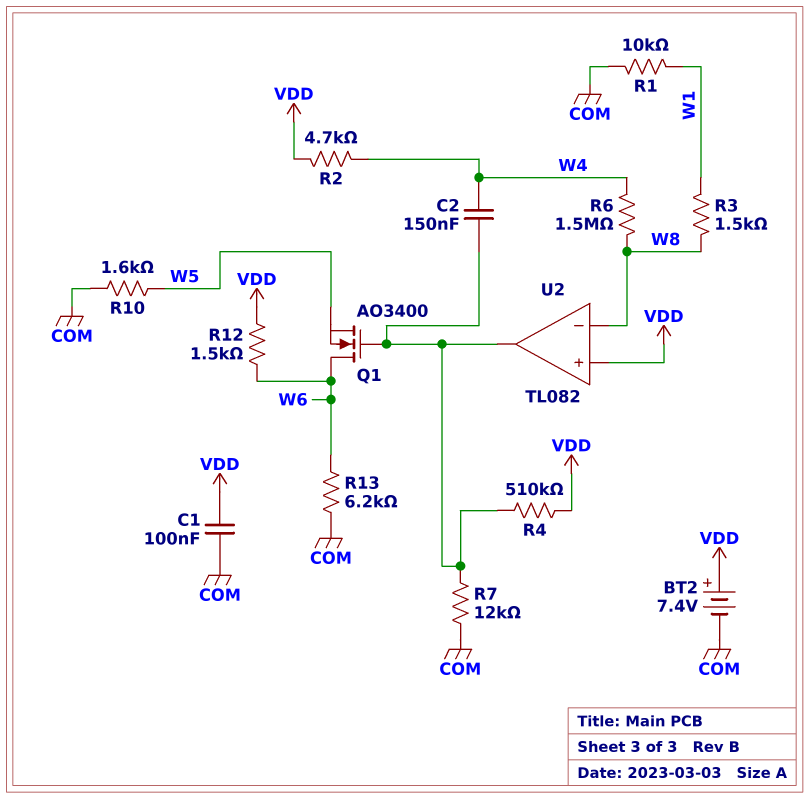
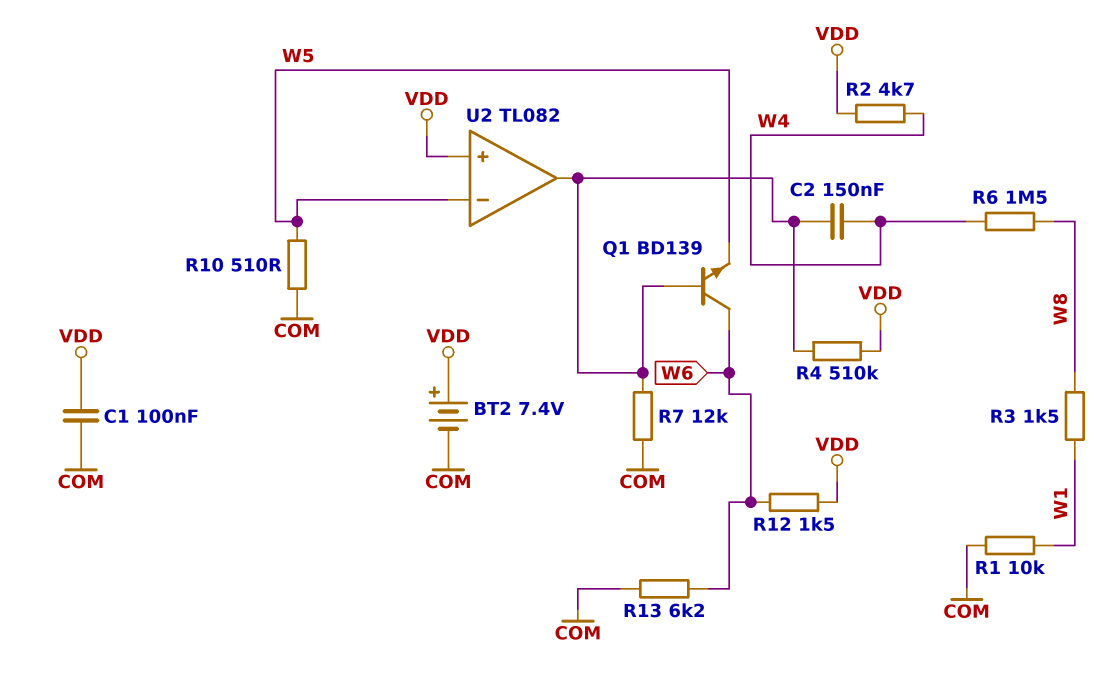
Q1: NMOS AO3400 (G U2/out, D W6, S W5) -> NPN BD139 (B U2/out, C W6, E W5)
R10: 1.6k (COM, W5) -> 510 (COM, W5)
U2 pin in-: W8 -> W5

